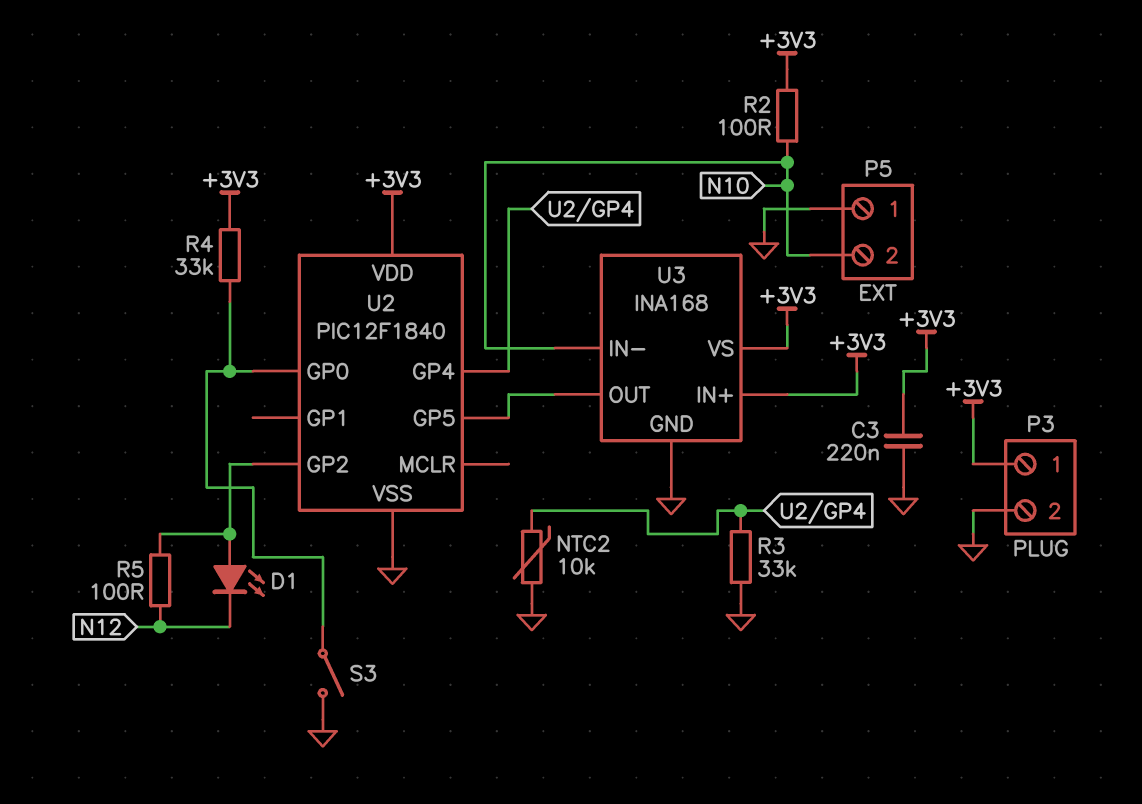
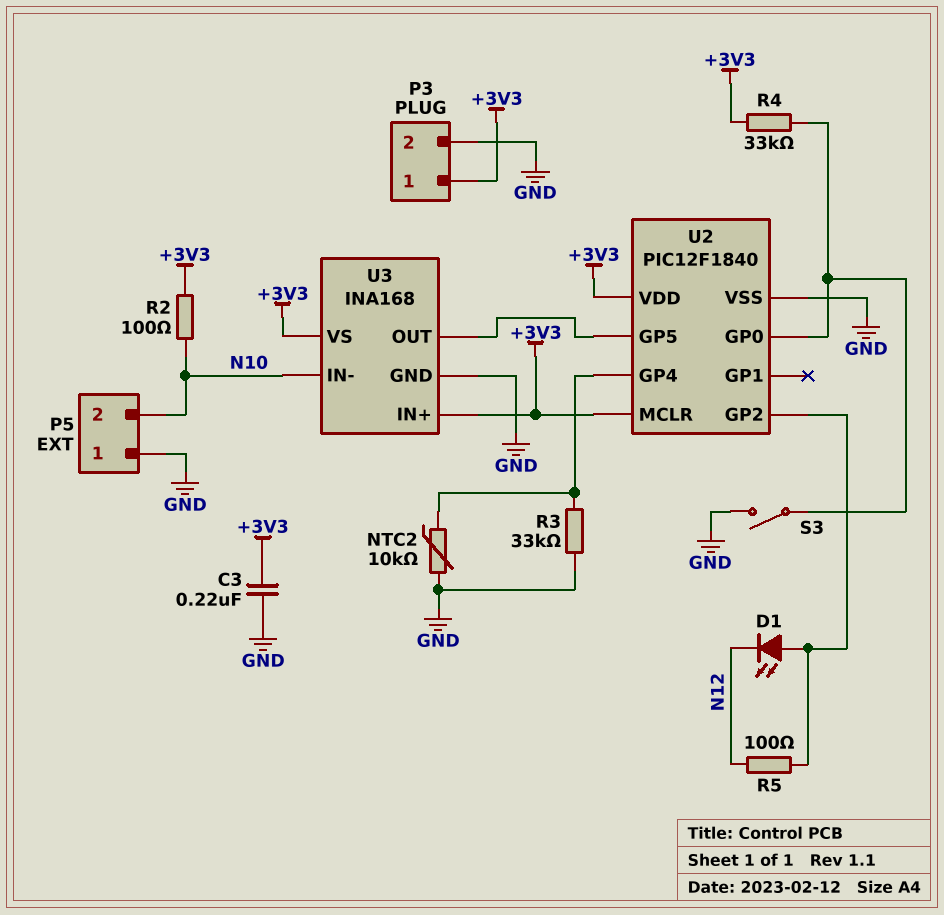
U2 pin MCLR: none -> +3V3

